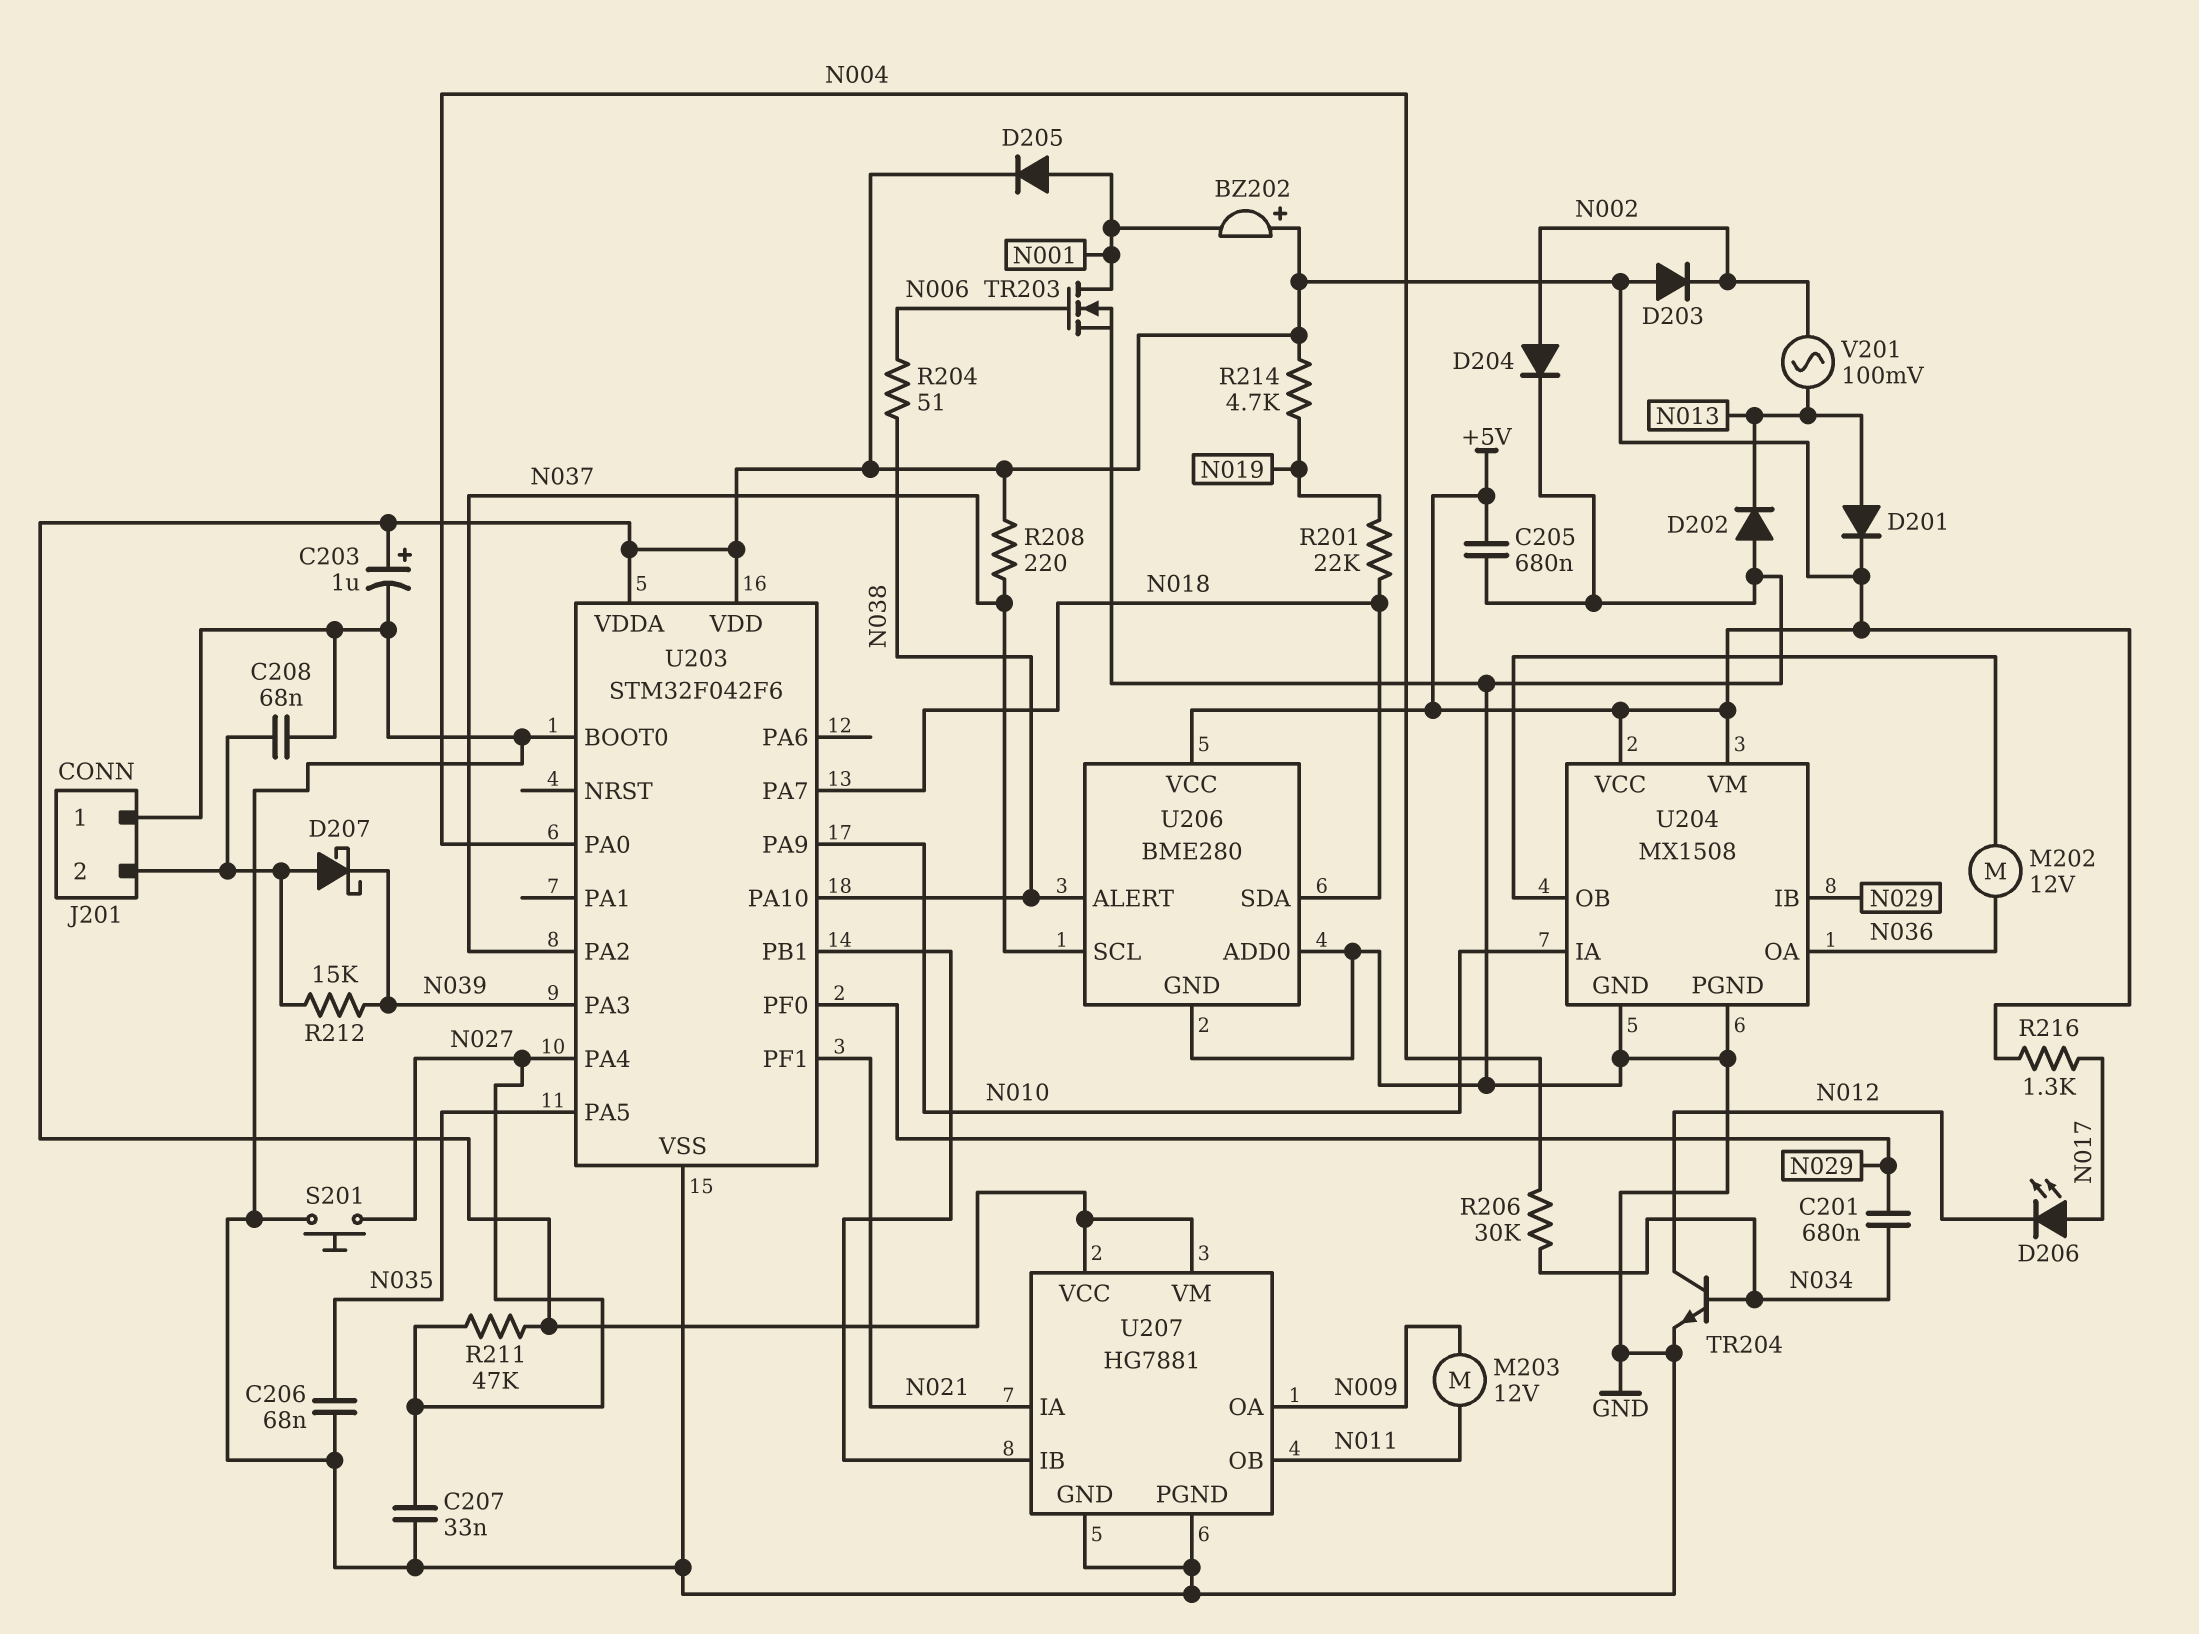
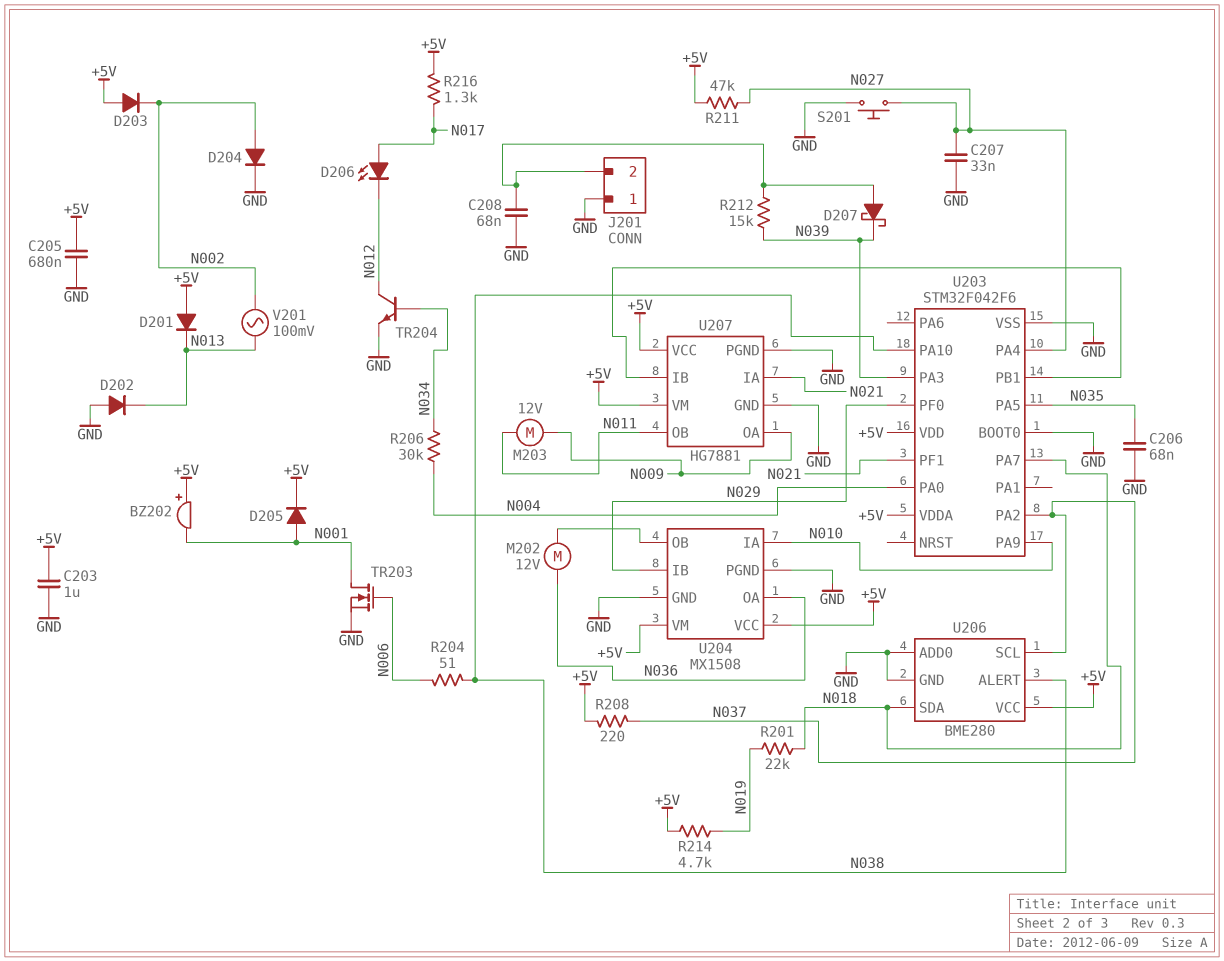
C201: 680nF (N029, N034) -> none
C203: 1uF (plus +5V, minus GND) -> 1uF (+5V, GND)
D201: diode (A N013, K +5V) -> diode (A +5V, K N013)

